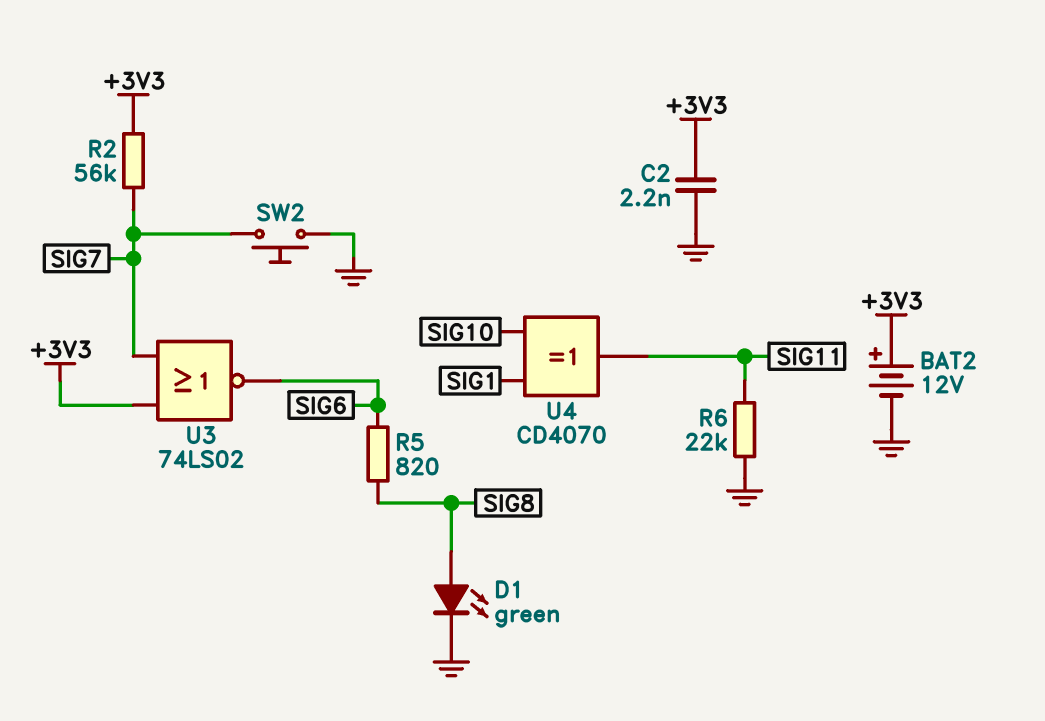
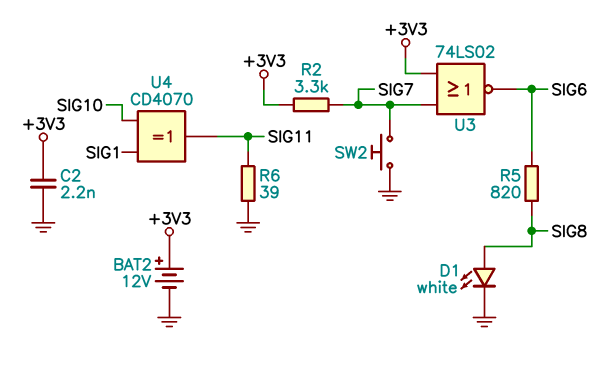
D1: LED green (A SIG8, K GND) -> LED white (A SIG8, K GND)
R2: 56k (+3V3, SIG7) -> 3.3k (+3V3, SIG7)
R6: 22k (GND, SIG11) -> 39 (GND, SIG11)

